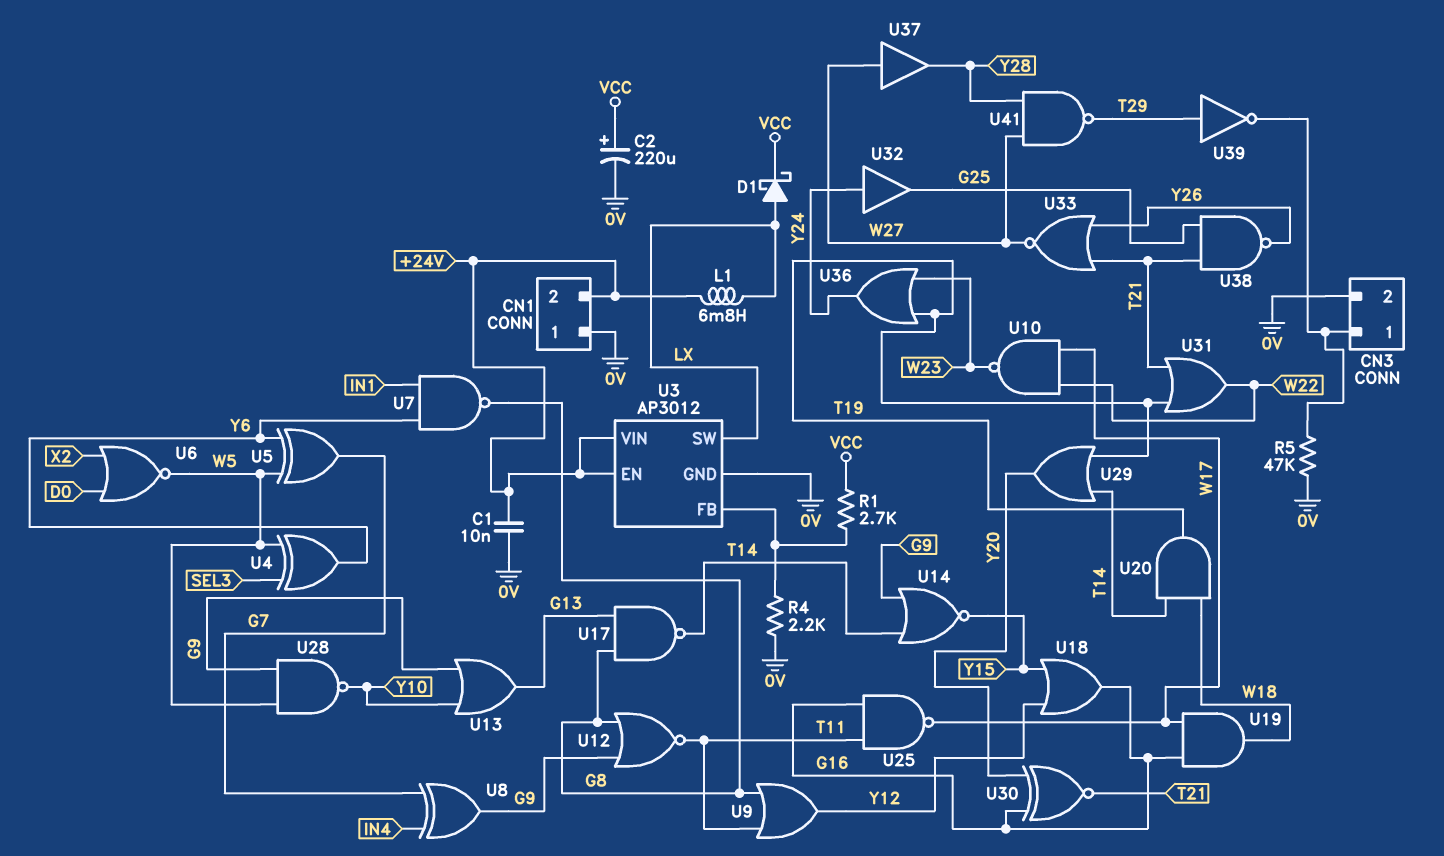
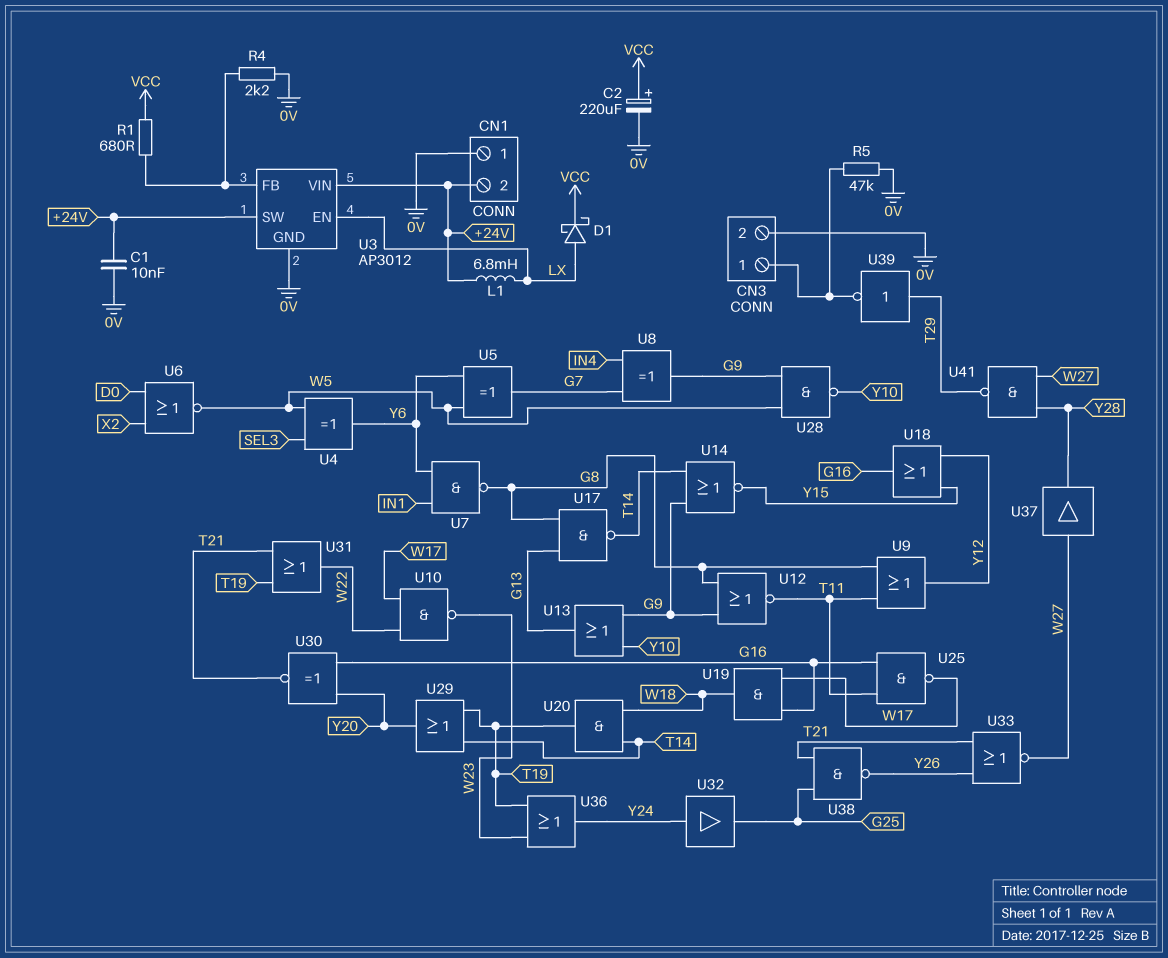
R1: 2.7k (U3/FB, VCC) -> 680 (U3/FB, VCC)
U3 pin EN: +24V -> LX
U3 pin SW: LX -> +24V

